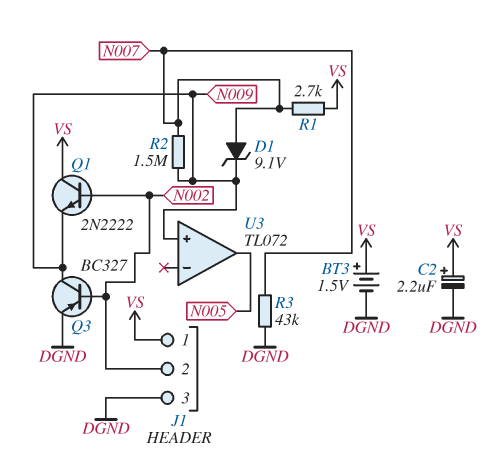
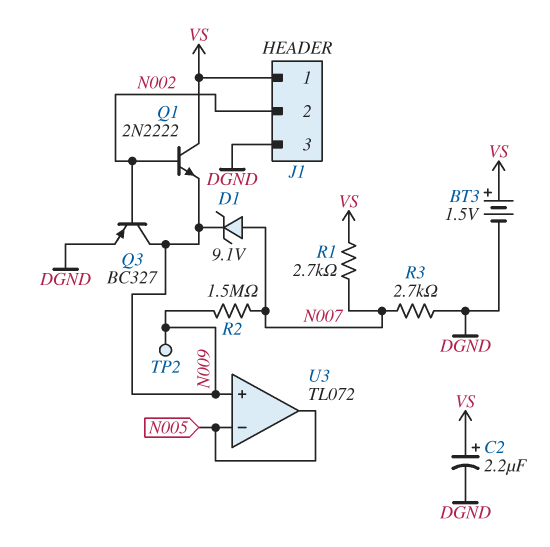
R3: 43k (DGND, N007) -> 2.7k (DGND, N007)
TP2: none -> test point (N009)
U3 pin in-: none -> N005

